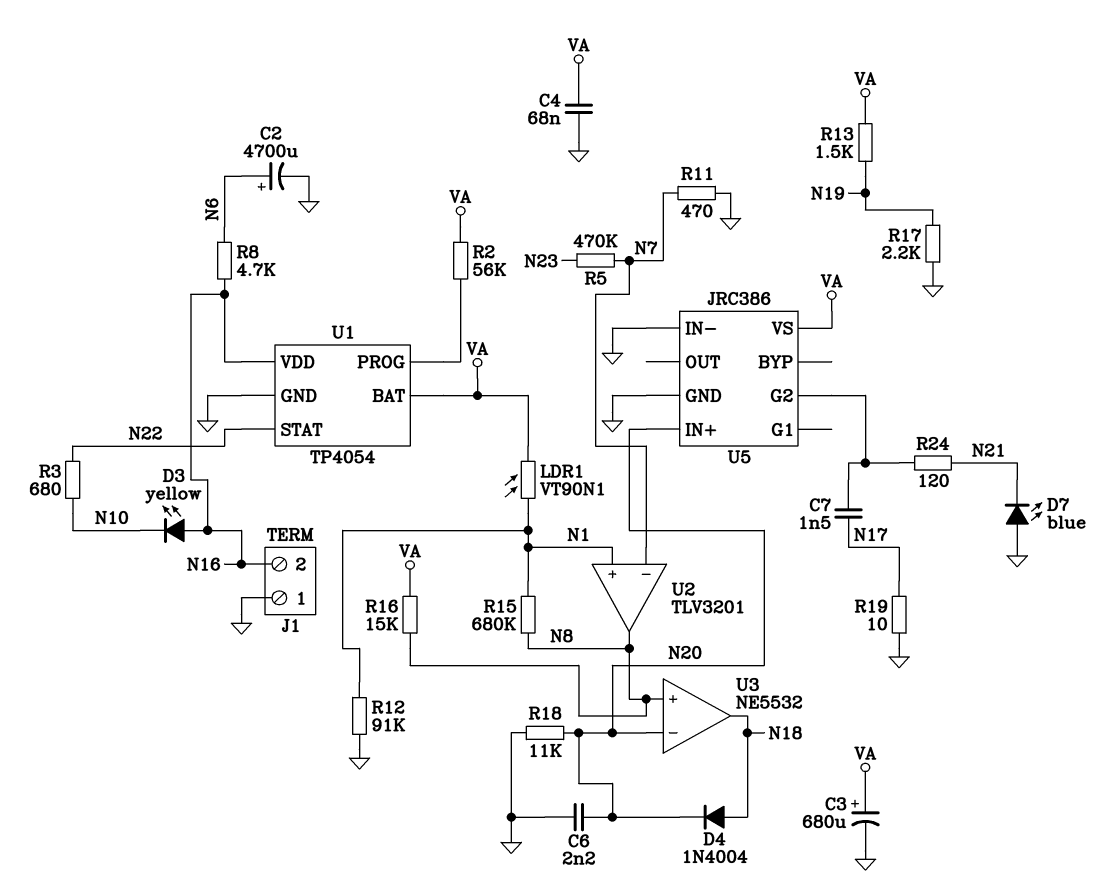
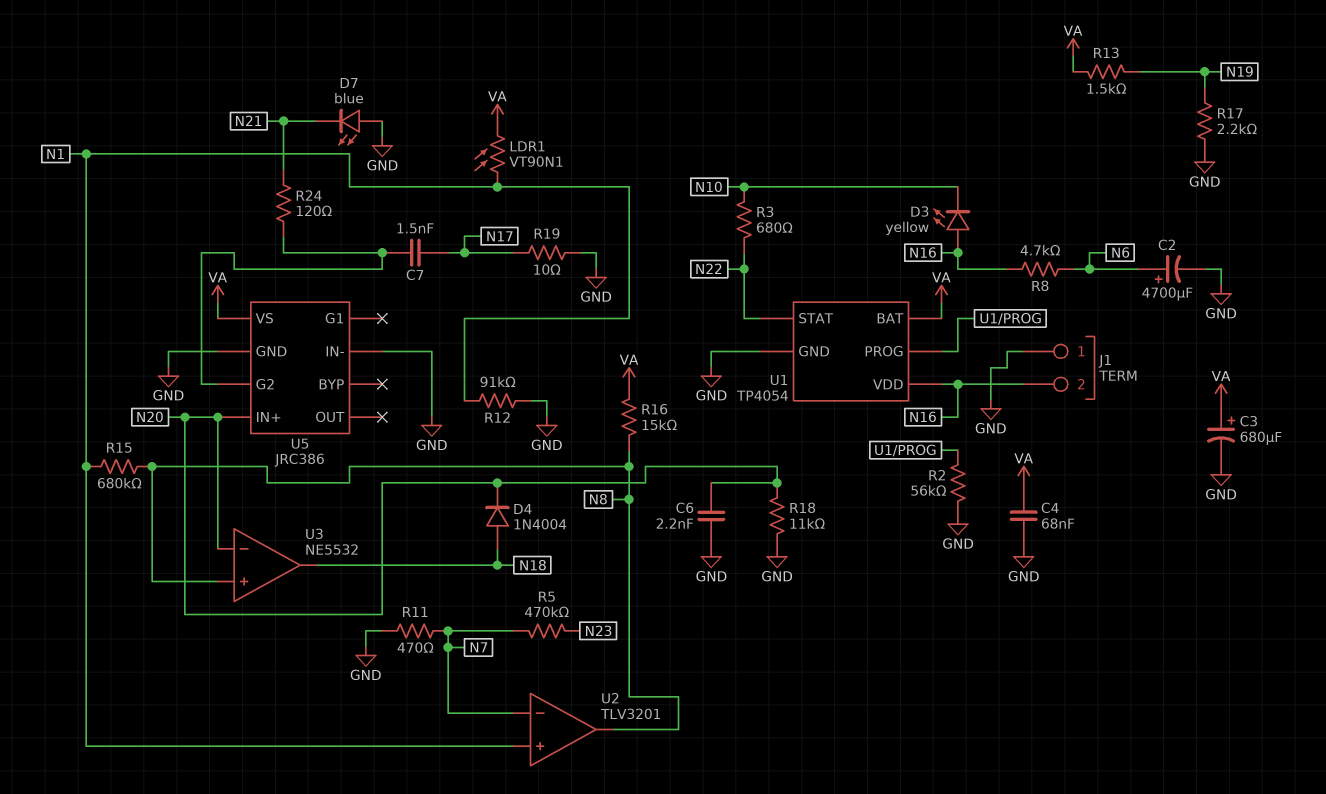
R2: 56k (U1/PROG, VA) -> 56k (GND, U1/PROG)

